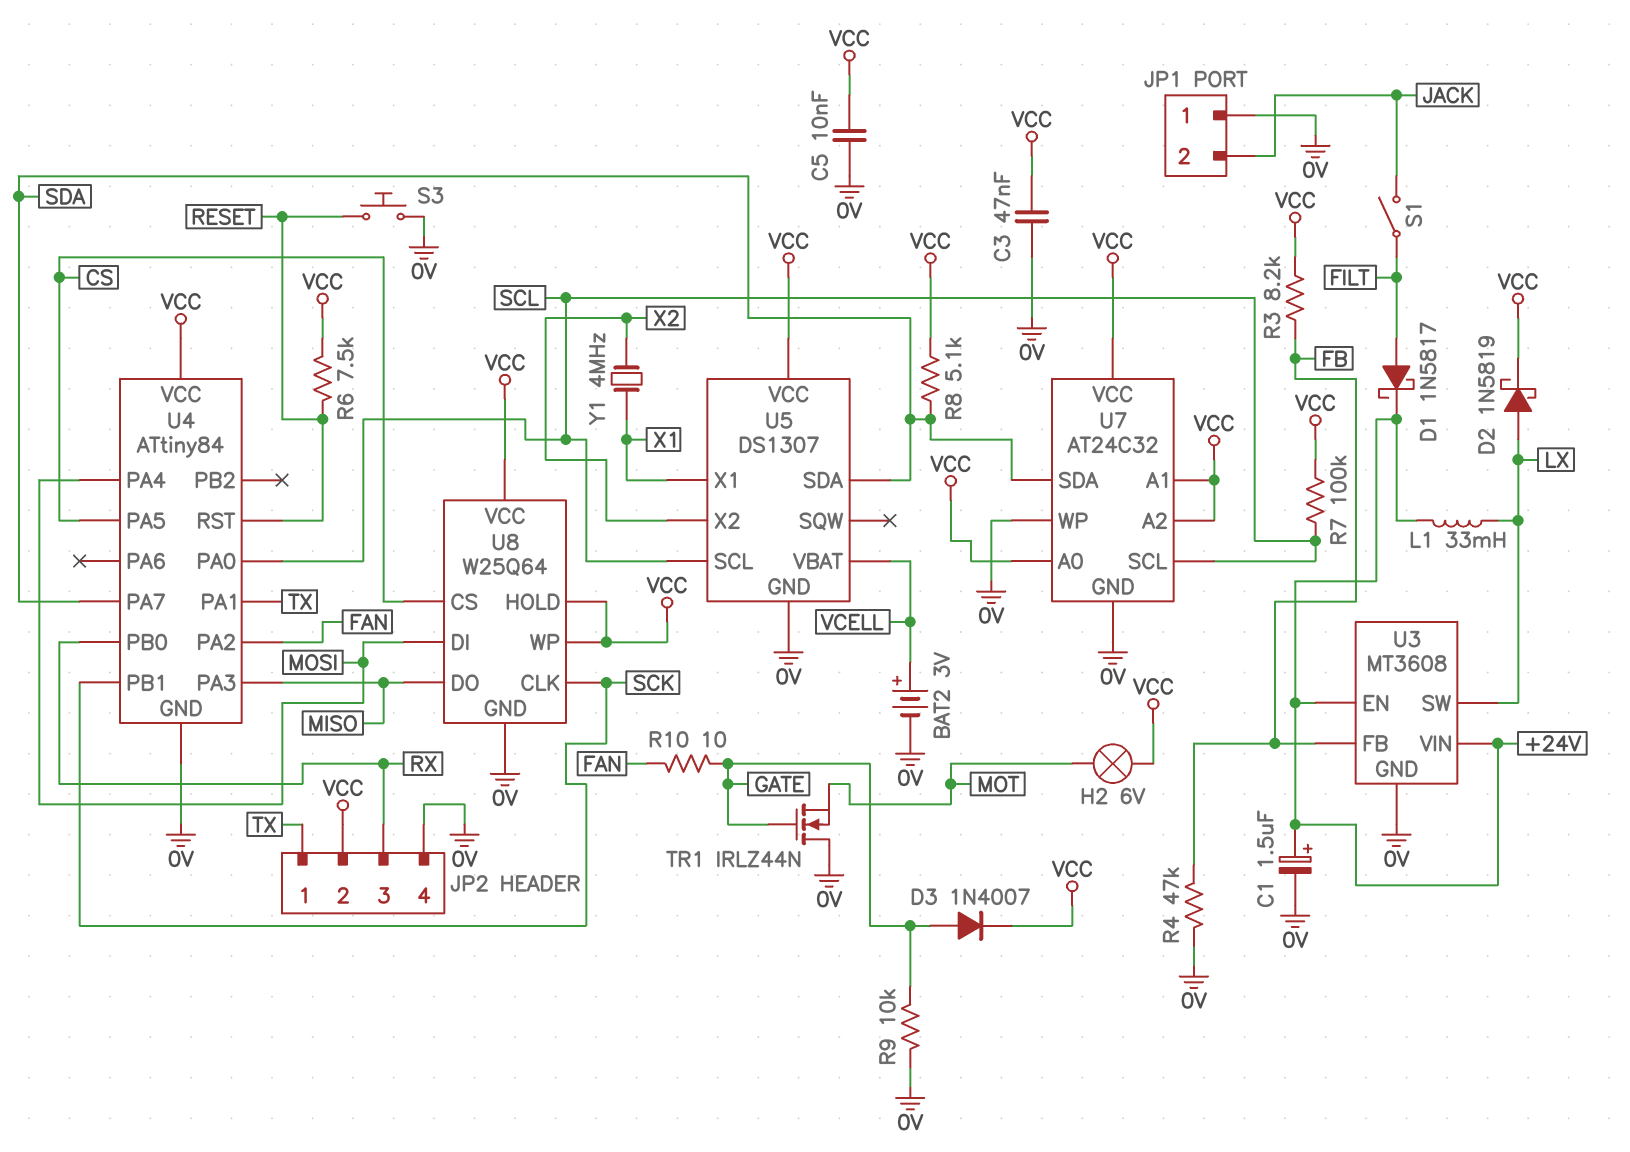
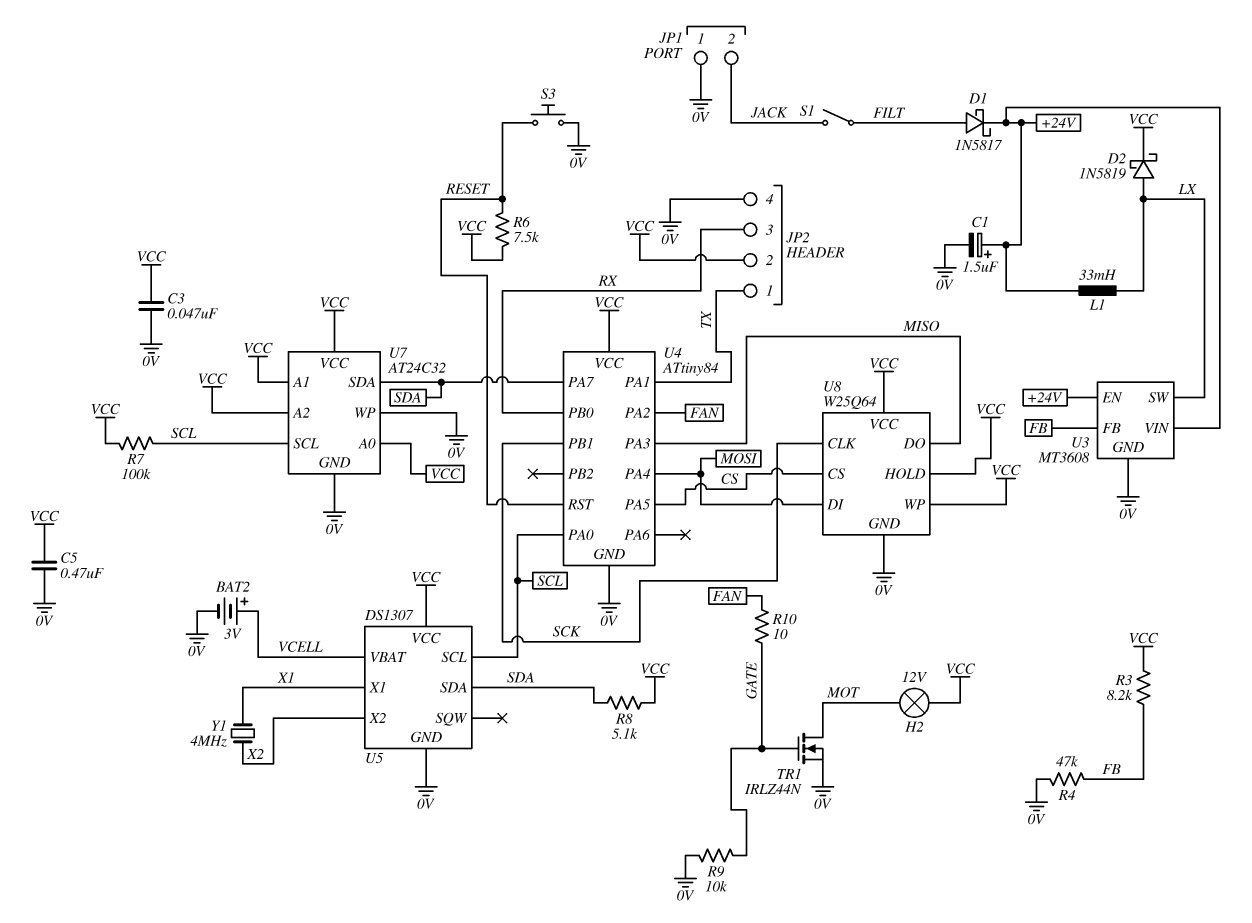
C5: 10nF (0V, VCC) -> 470nF (0V, VCC)
D3: diode 1N4007 (A GATE, K VCC) -> none
H2: lamp 6V (MOT, VCC) -> lamp 12V (MOT, VCC)
TR1: NMOS IRLZ44N (G GATE, D 0V, S MOT) -> NMOS IRLZ44N (G GATE, D MOT, S 0V)

